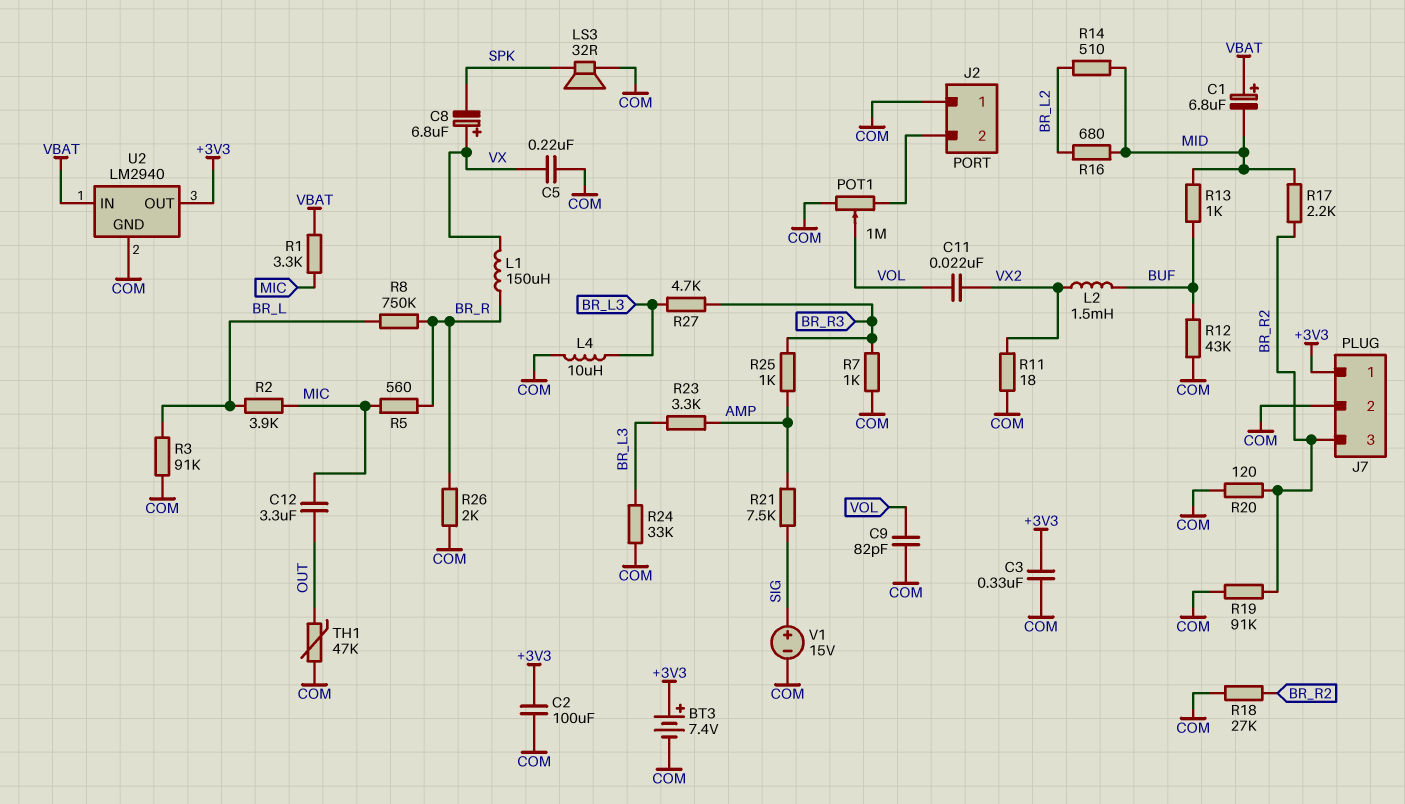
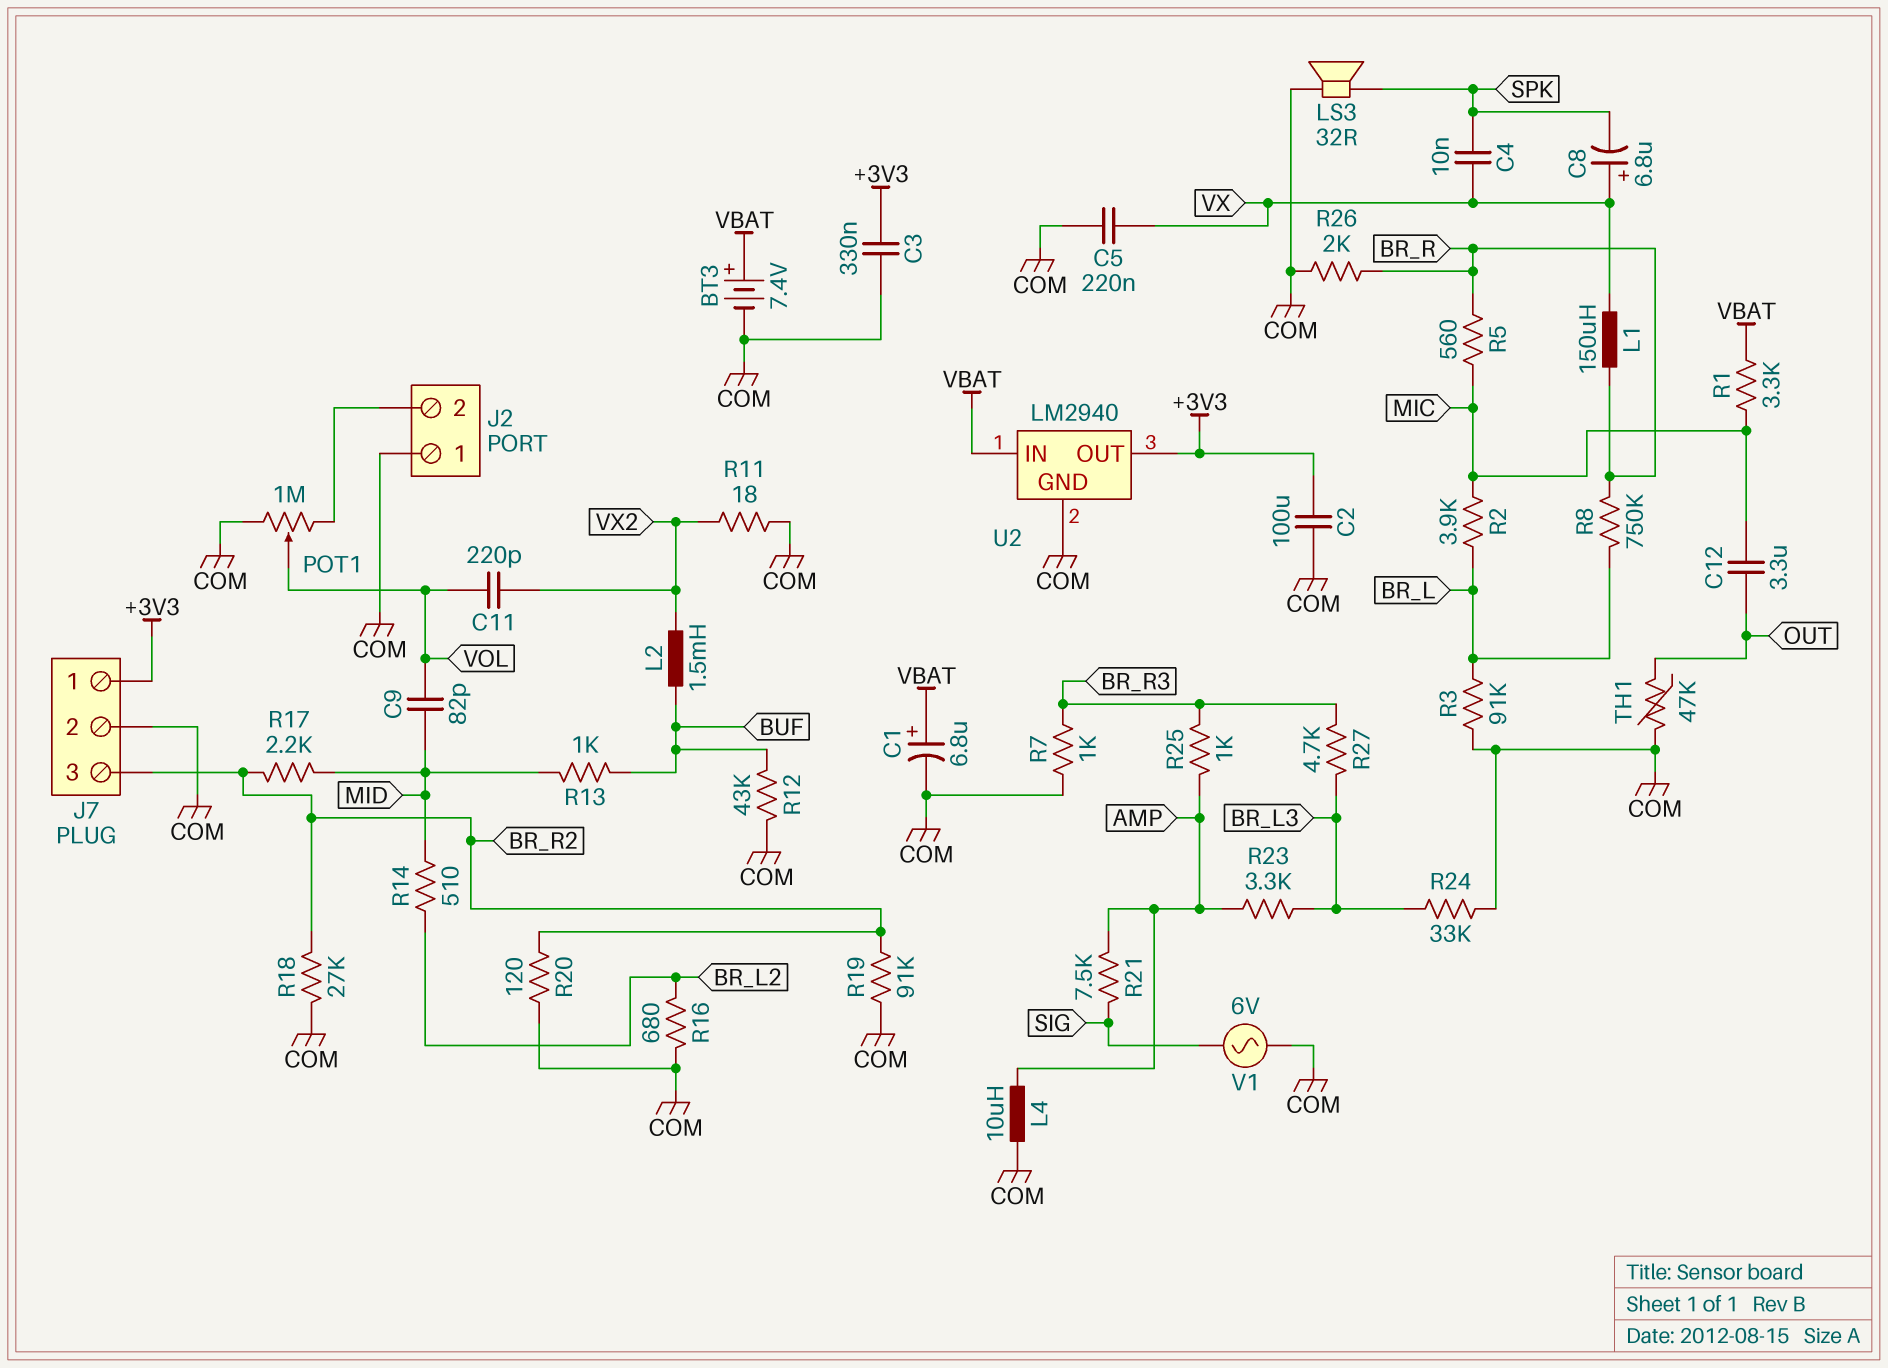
BT3: 7.4V (plus +3V3, minus COM) -> 7.4V (plus VBAT, minus COM)
C1: 6.8uF (plus VBAT, minus MID) -> 6.8uF (plus VBAT, minus COM)
C4: none -> 10nF (SPK, VX)
C9: 82pF (COM, VOL) -> 82pF (MID, VOL)
C11: 22nF (VOL, VX2) -> 220pF (VOL, VX2)
L4: 10uH (BR_L3, COM) -> 10uH (AMP, COM)
R16: 680 (BR_L2, MID) -> 680 (BR_L2, COM)
V1: 15V (plus SIG, minus COM) -> AC 6V (COM, SIG)

